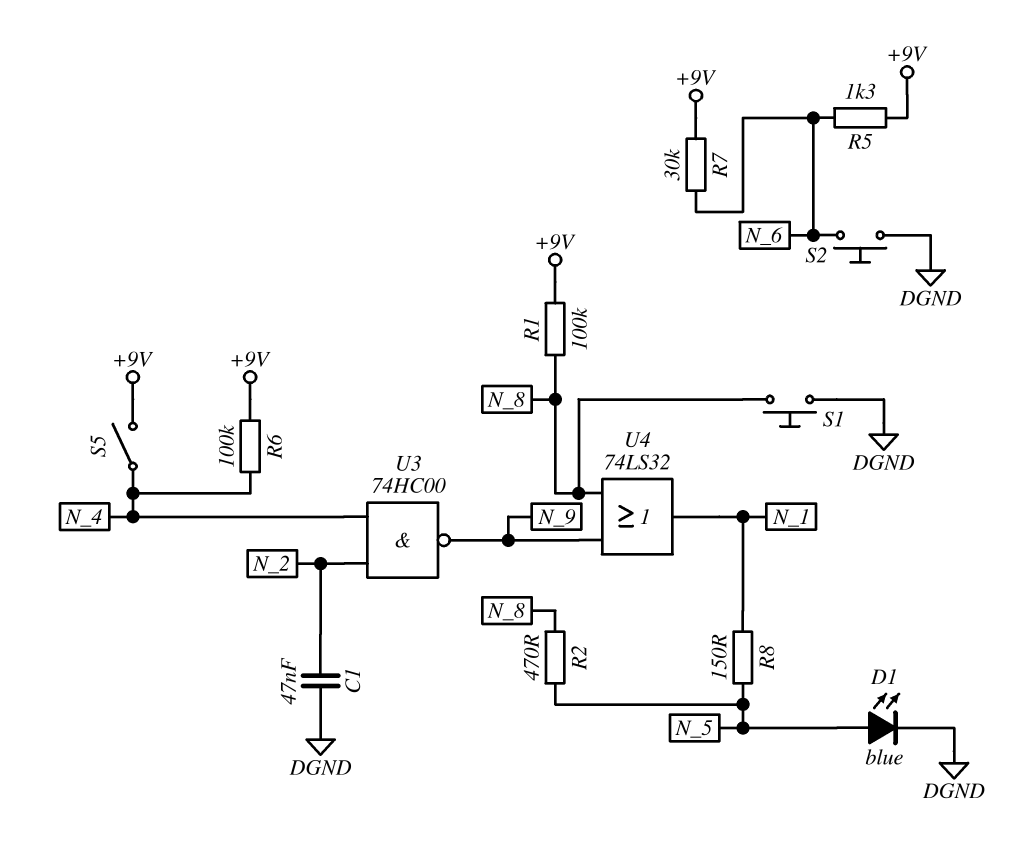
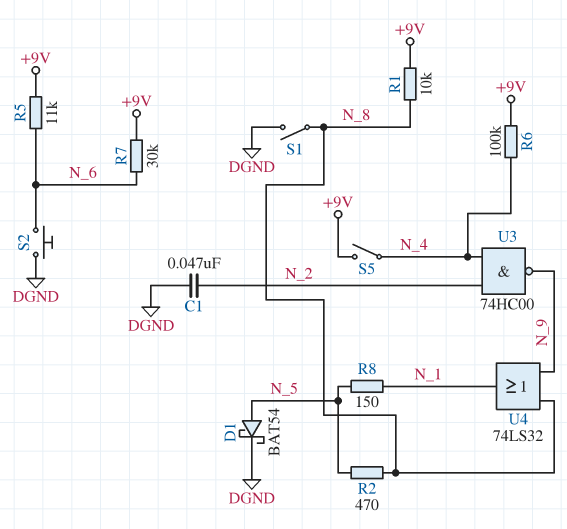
D1: LED blue (A N_5, K DGND) -> schottky BAT54 (A N_5, K DGND)
R1: 100k (+9V, N_8) -> 10k (+9V, N_8)
R5: 1.3k (+9V, N_6) -> 11k (+9V, N_6)
S1: button (DGND, N_8) -> switch (DGND, N_8)

